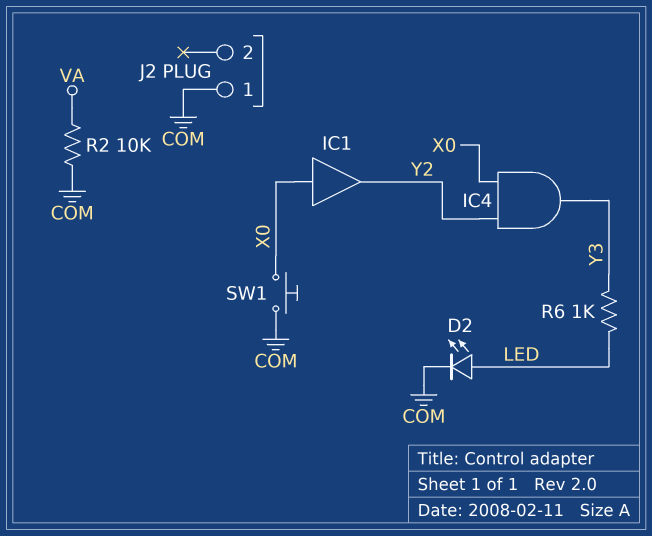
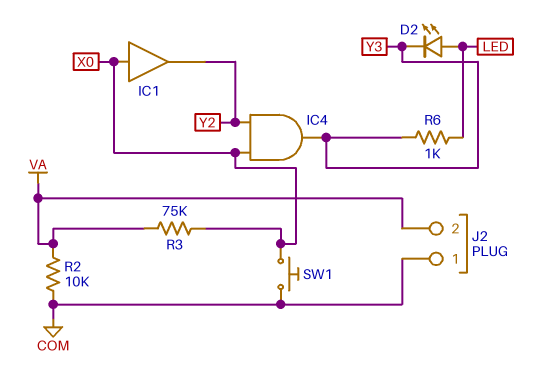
D2: LED (A LED, K COM) -> LED (A LED, K Y3)
J2 pin 2: none -> VA
R3: none -> 75k (VA, X0)

